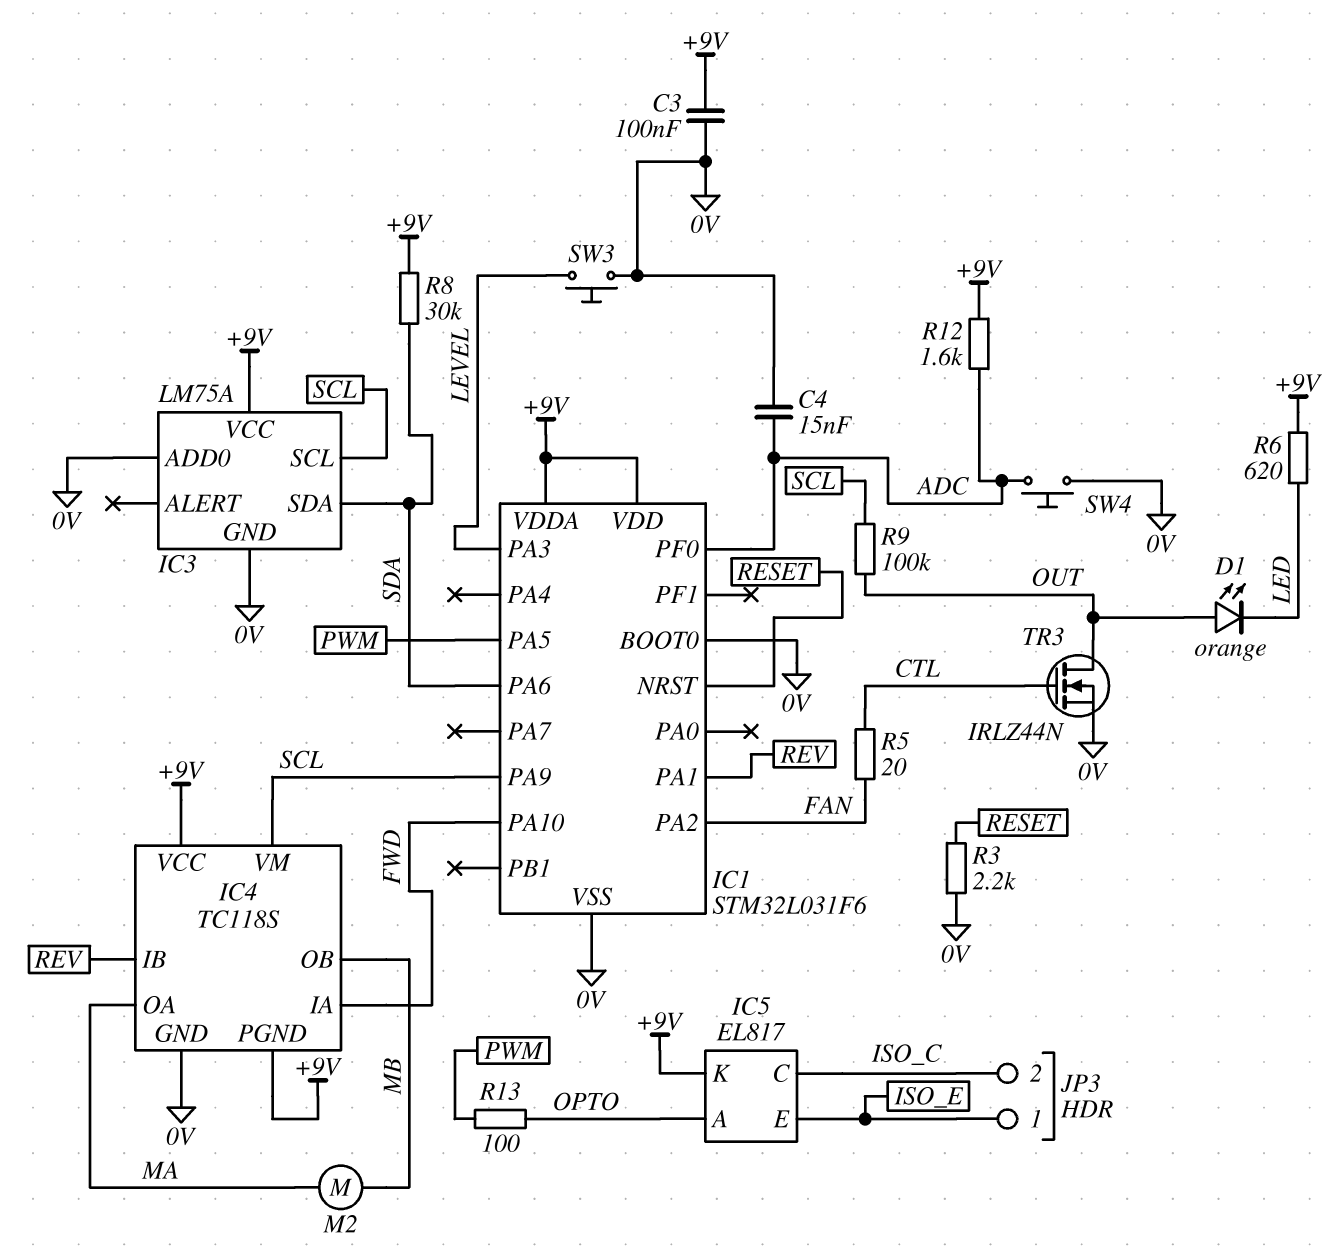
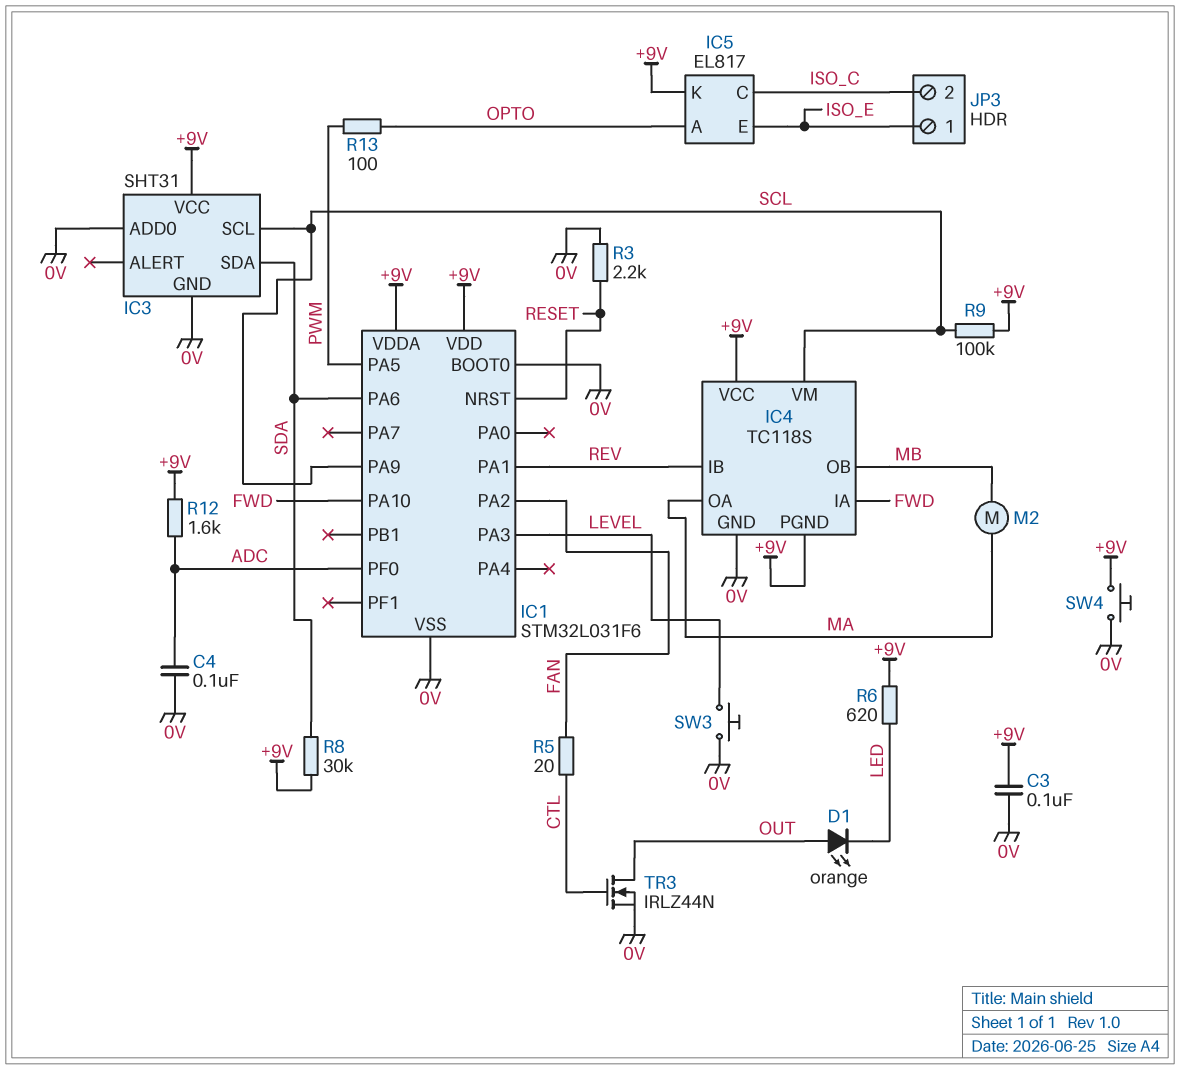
C4: 15nF (0V, ADC) -> 100nF (0V, ADC)
IC3: LM75A -> SHT31
R9: 100k (OUT, SCL) -> 100k (+9V, SCL)
SW4: button (0V, ADC) -> button (+9V, 0V)

